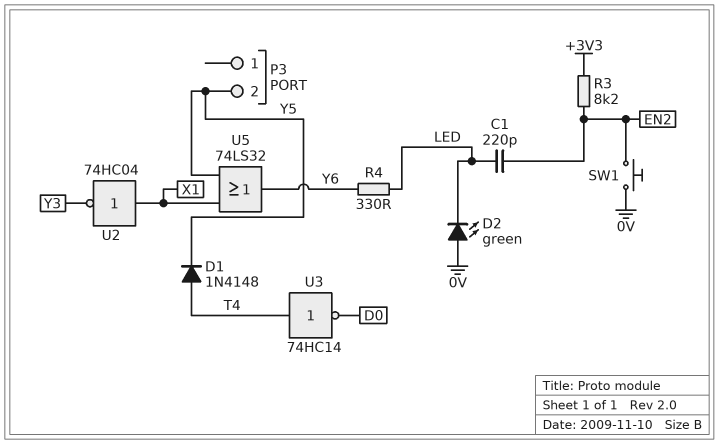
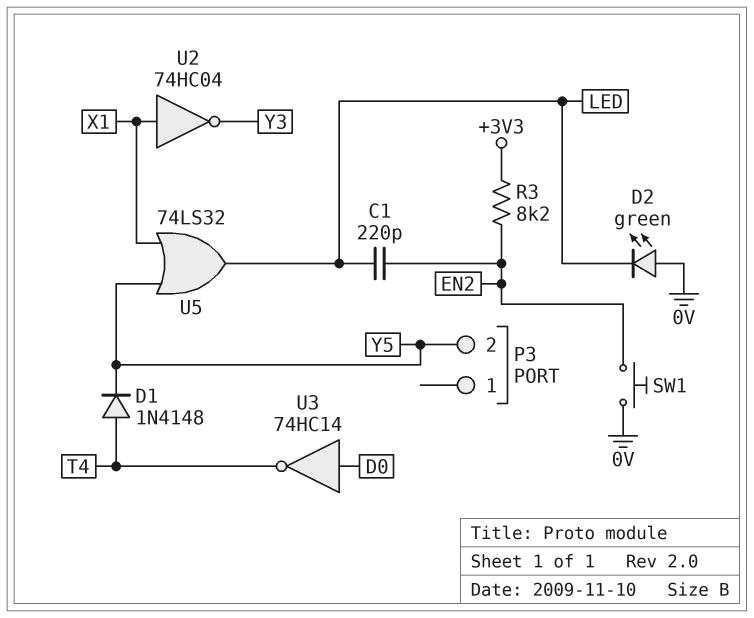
R4: 330 (LED, Y6) -> none
U3: NOT 74HC14 (in T4, out D0) -> NOT 74HC14 (in D0, out T4)
U5: OR 74LS32 (in X1, in Y5, out Y6) -> OR 74LS32 (in X1, in Y5, out LED)

